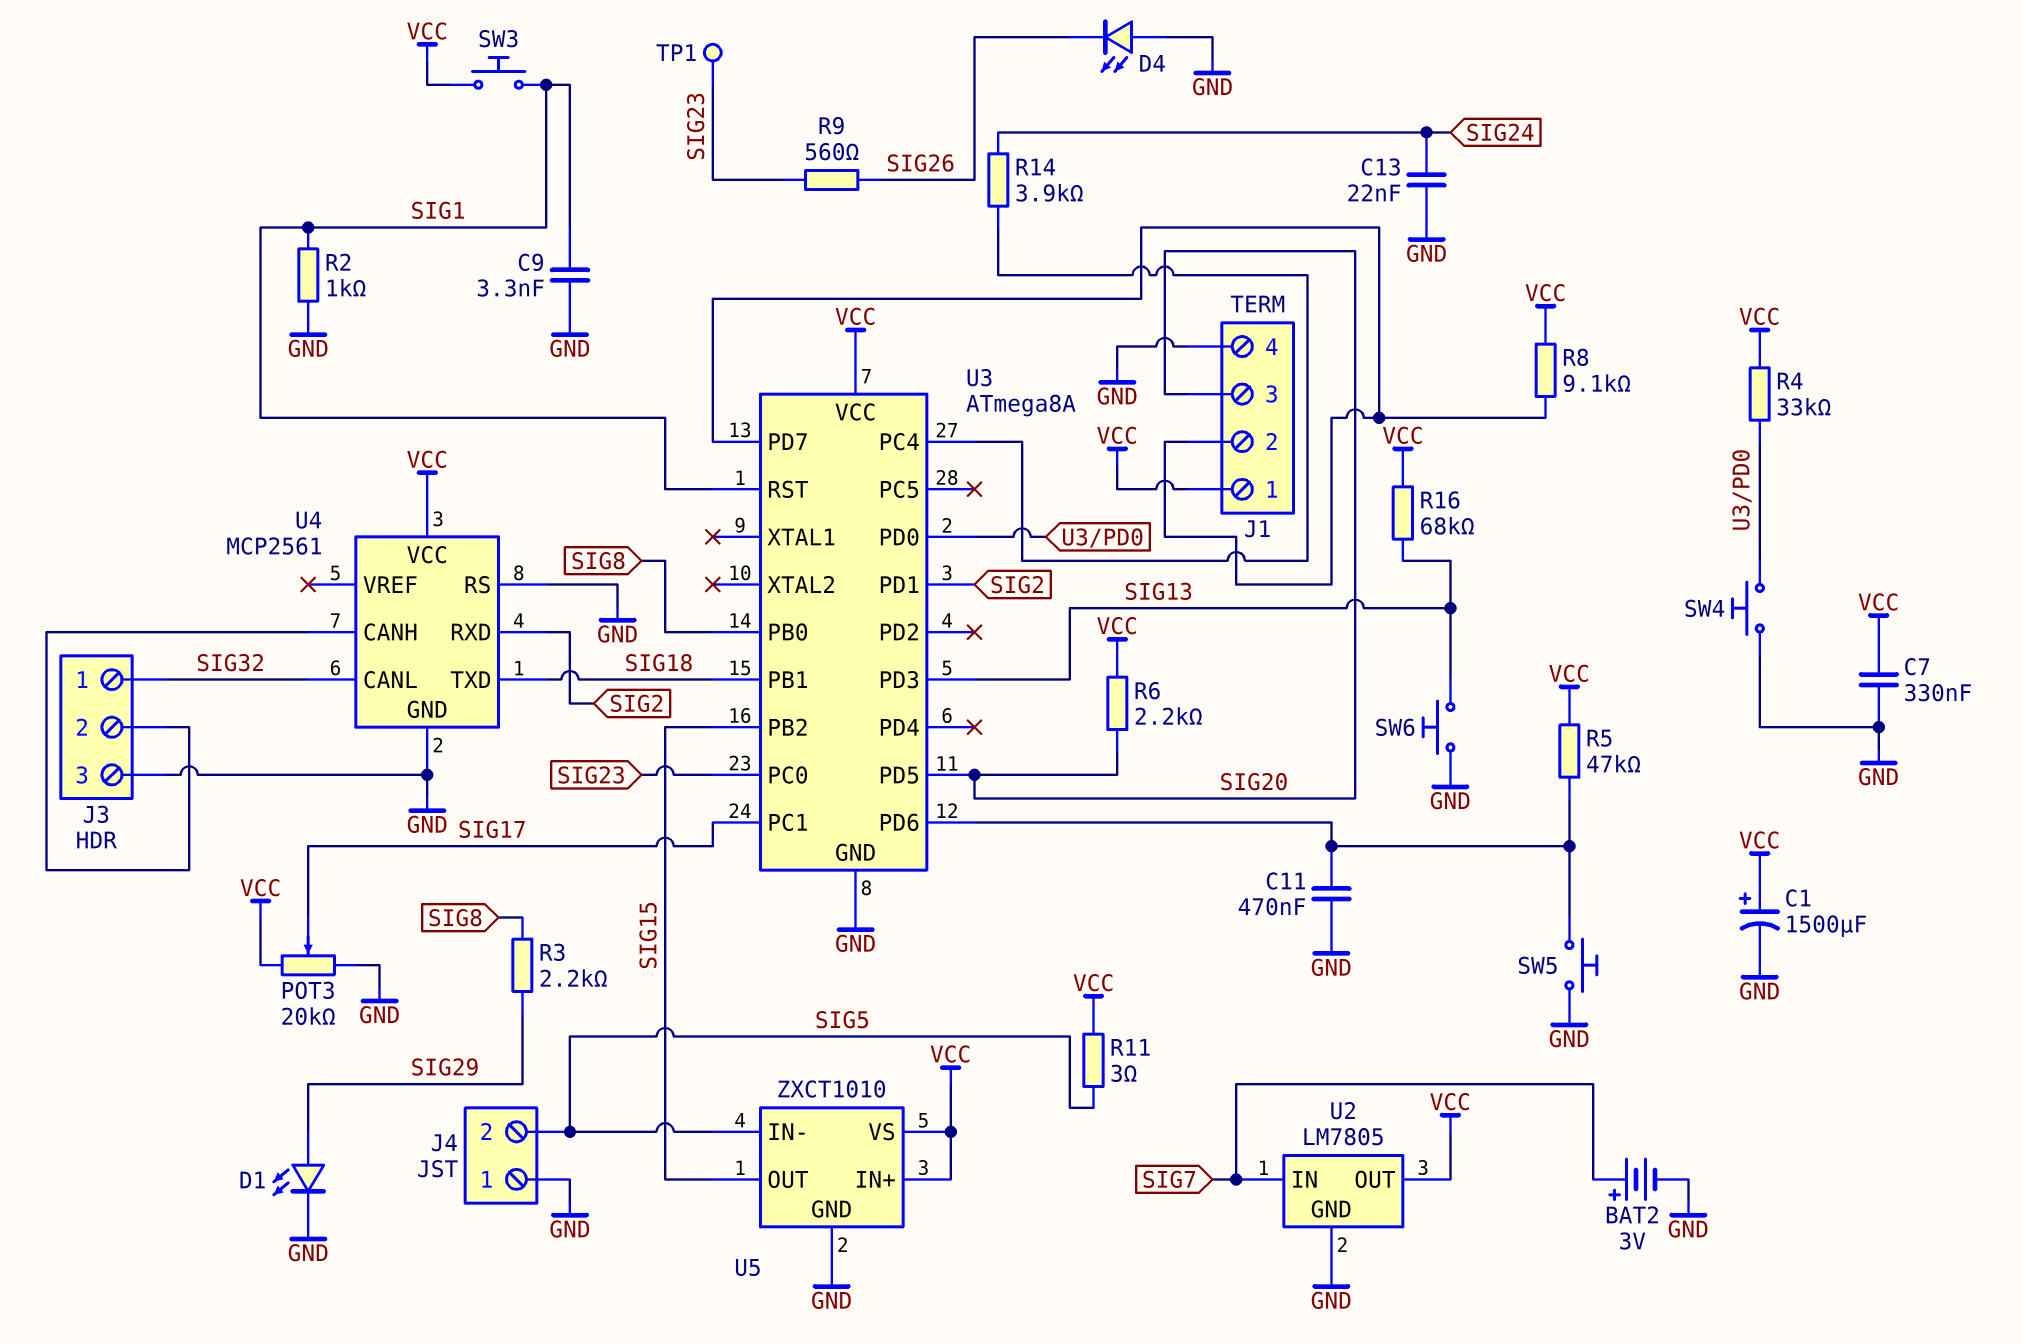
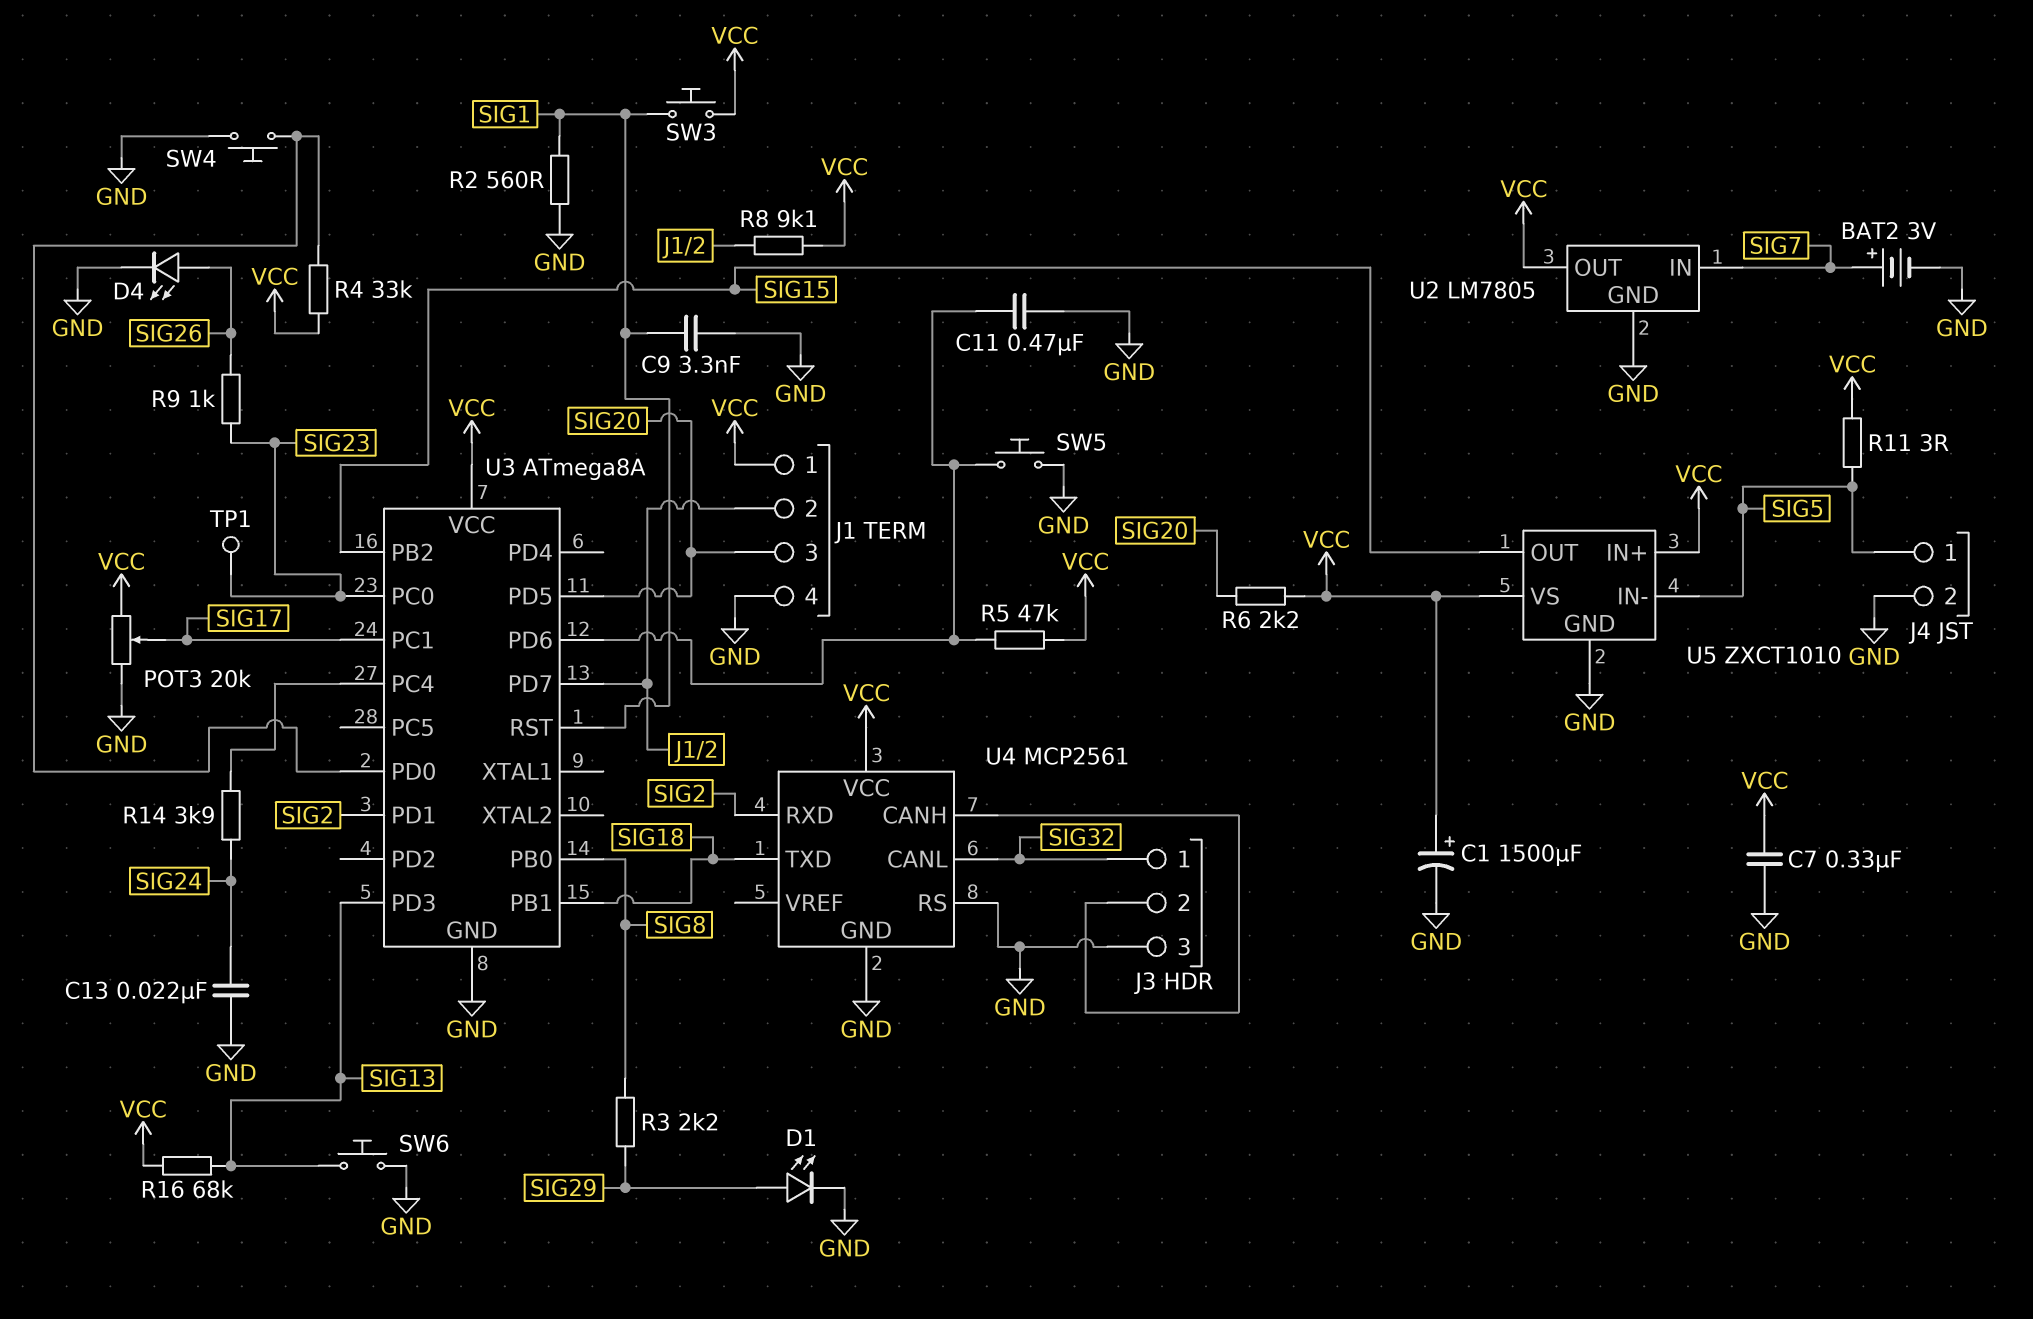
D4: LED (A GND, K SIG26) -> LED (A SIG26, K GND)
J4 pin 1: GND -> SIG5
J4 pin 2: SIG5 -> GND
R2: 1k (GND, SIG1) -> 560 (GND, SIG1)
R9: 560 (SIG23, SIG26) -> 1k (SIG23, SIG26)

